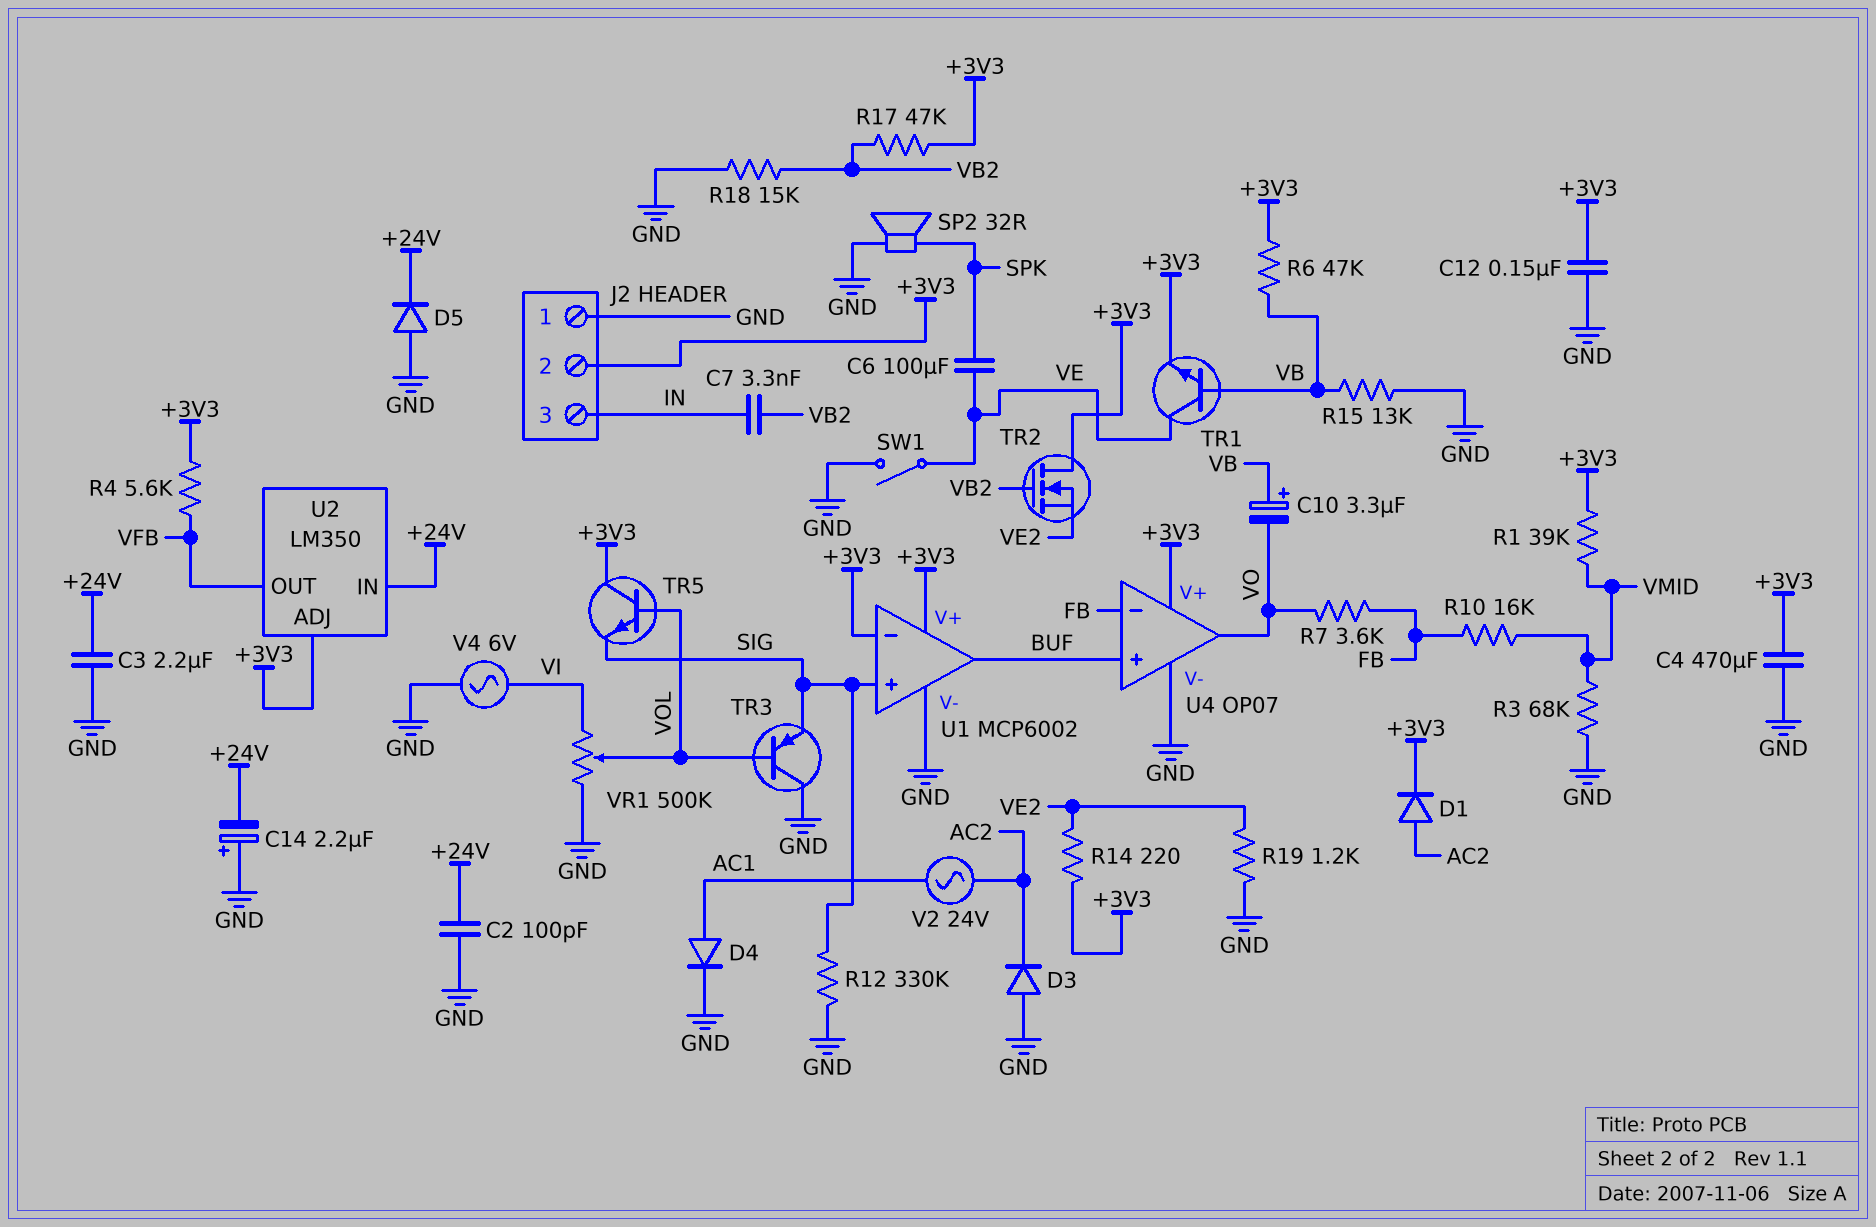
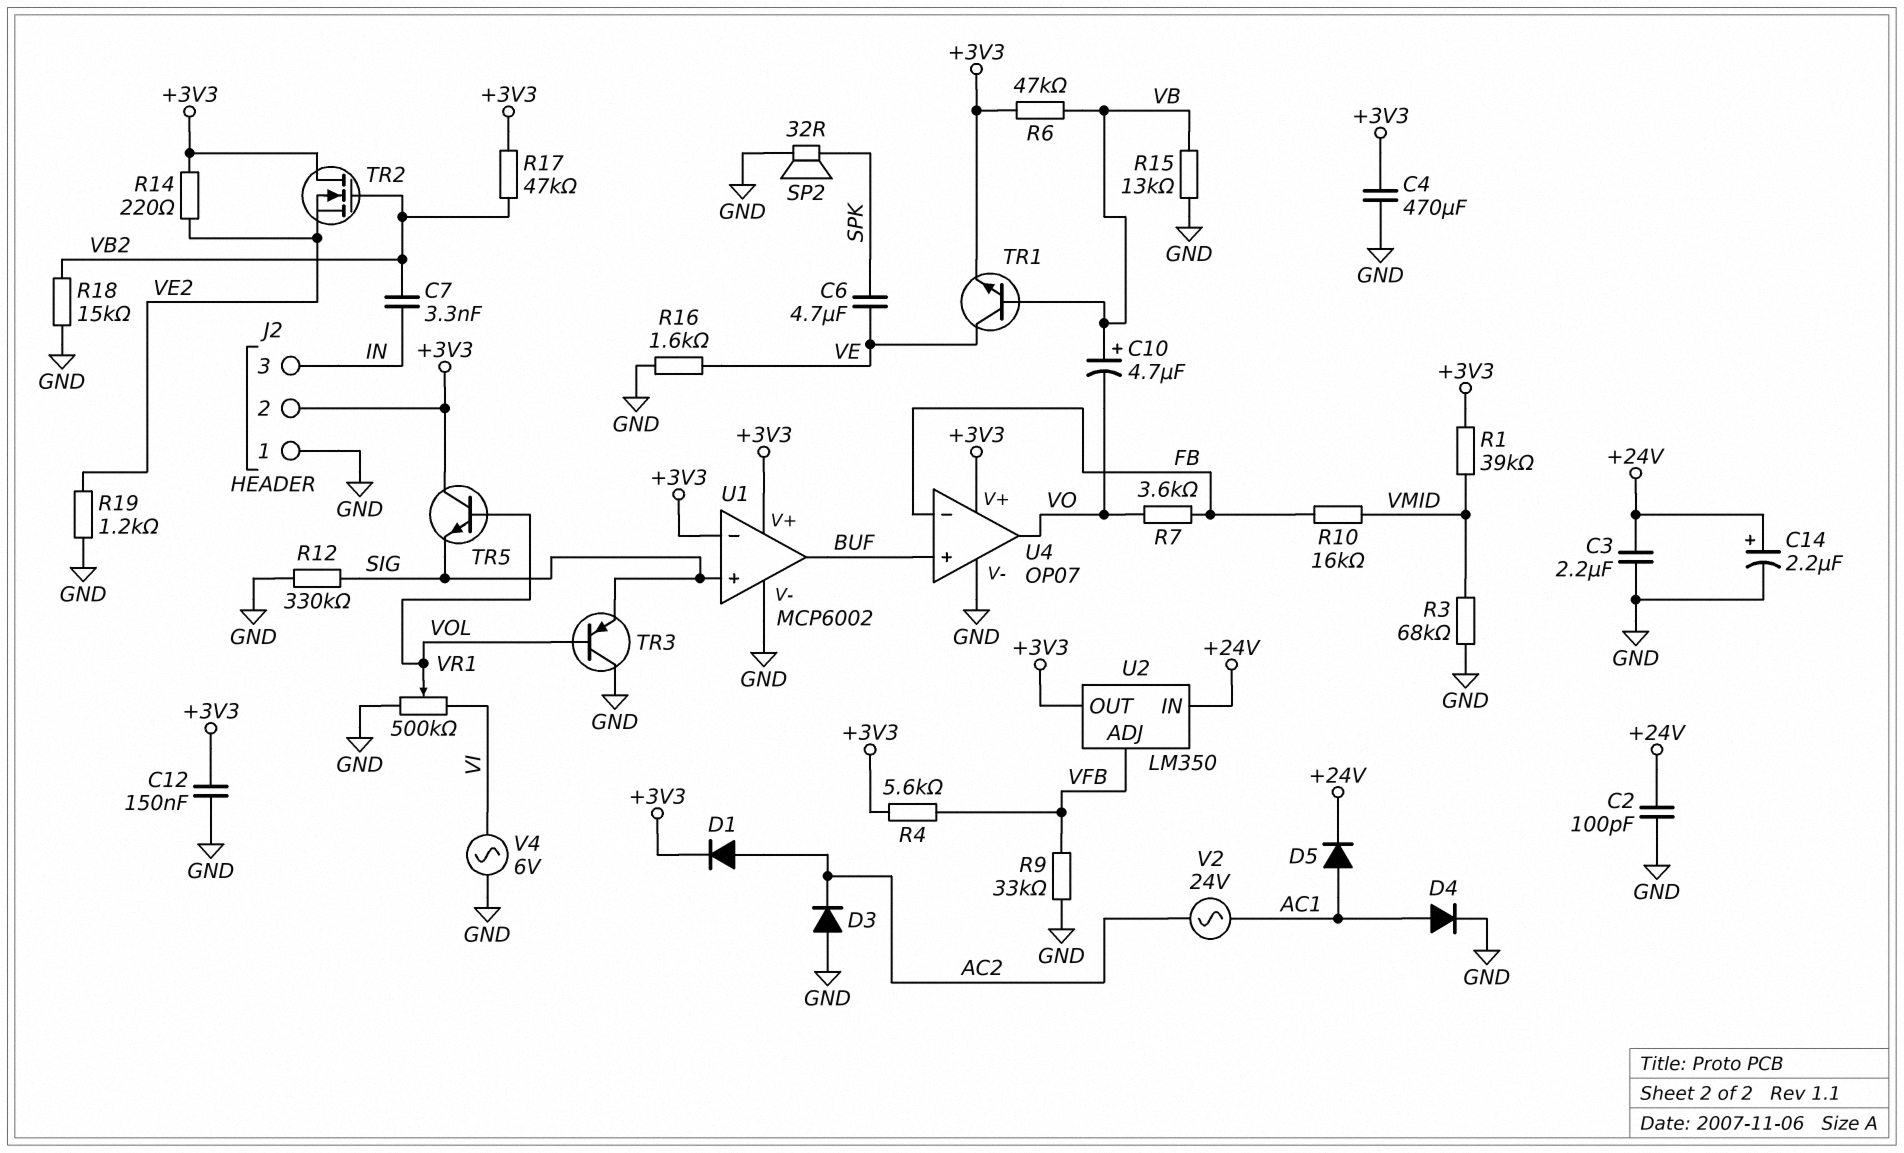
C6: 100uF (SPK, VE) -> 4.7uF (SPK, VE)
C10: 3.3uF (plus VB, minus VO) -> 4.7uF (plus VB, minus VO)
C14: 2.2uF (plus GND, minus +24V) -> 2.2uF (plus +24V, minus GND)
D5: diode (A GND, K +24V) -> diode (A AC1, K +24V)
R9: none -> 33k (GND, VFB)
R16: none -> 1.6k (GND, VE)
SW1: switch (GND, VE) -> none
U2 pin ADJ: +3V3 -> VFB
U2 pin OUT: VFB -> +3V3

